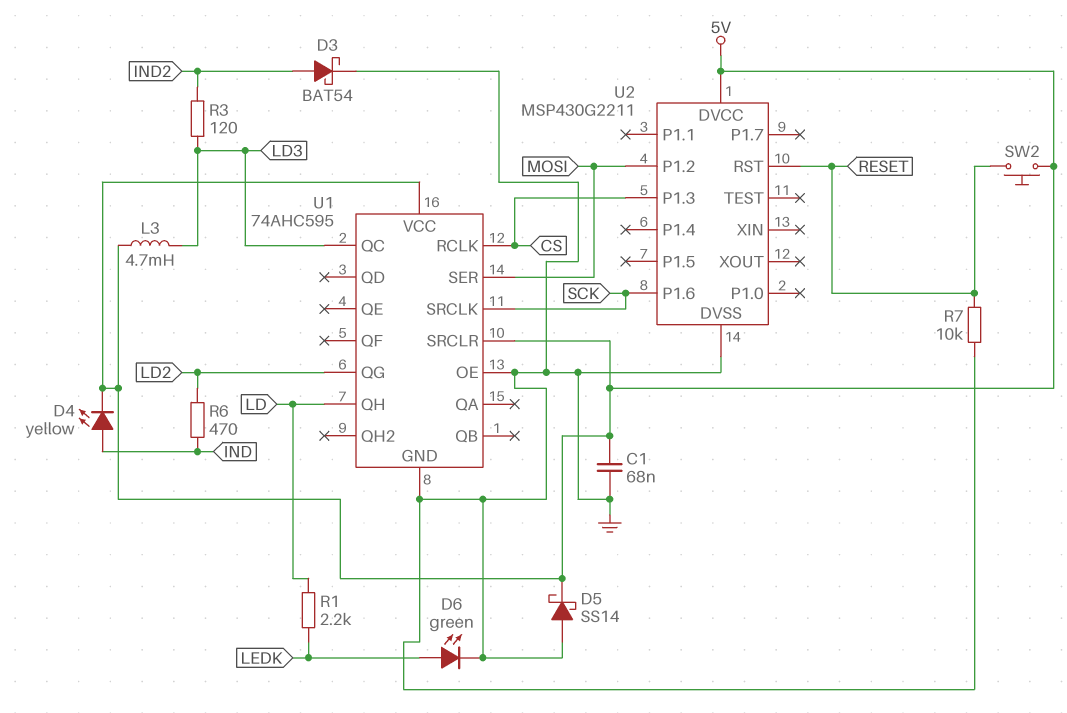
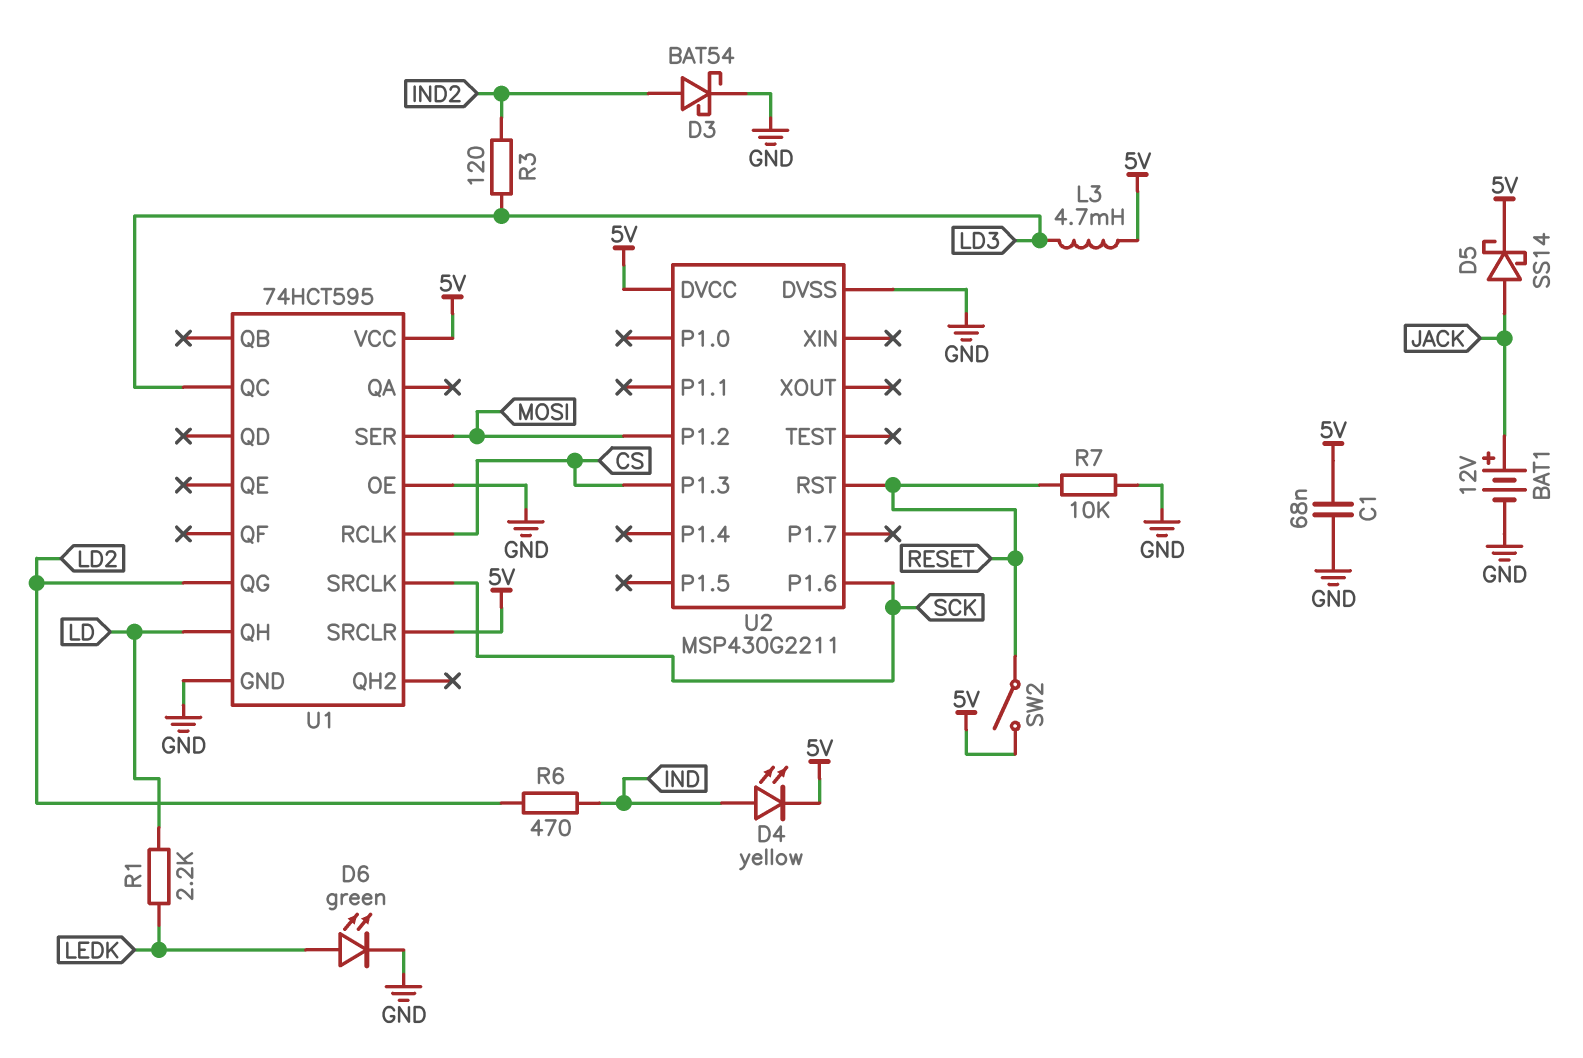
BAT1: none -> 12V (plus JACK, minus GND)
D5: schottky SS14 (A GND, K 5V) -> schottky SS14 (A JACK, K 5V)
SW2: button (5V, RESET) -> switch (5V, RESET)
U1: 74AHC595 -> 74HCT595

